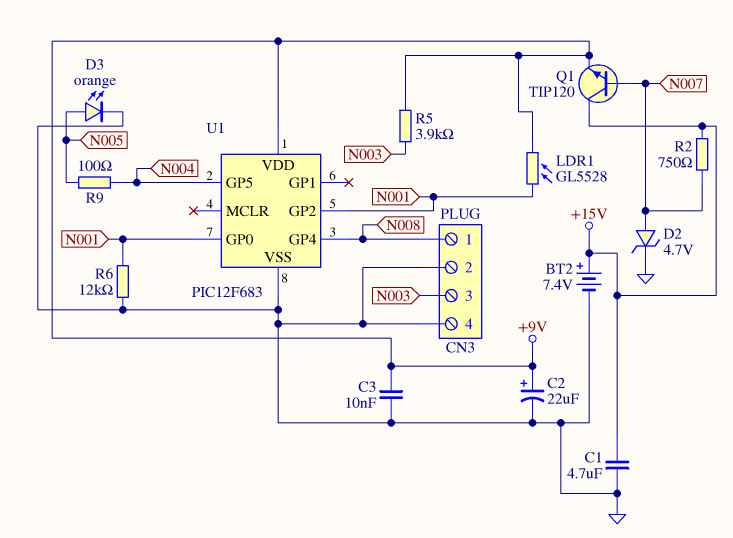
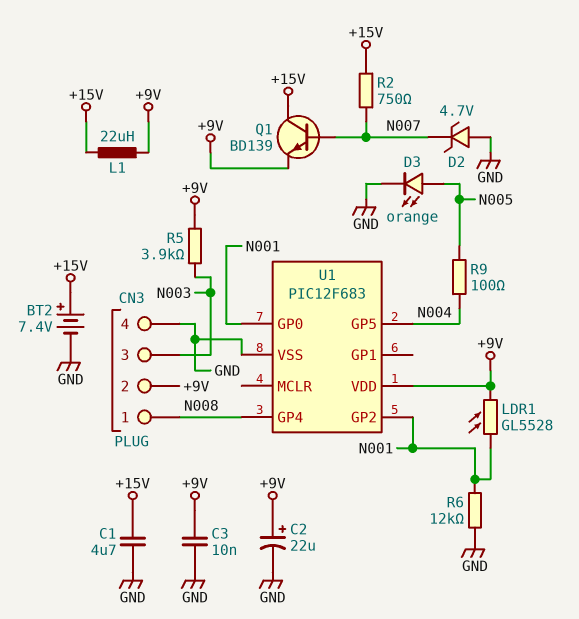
CN3 pin 2: GND -> +9V
D2: zener 4.7V (A N007, K GND) -> zener 4.7V (A GND, K N007)
L1: none -> 22uH (+9V, +15V)
Q1: NPN TIP120 (B N007, C +15V, E +9V) -> NPN BD139 (B N007, C +15V, E +9V)

